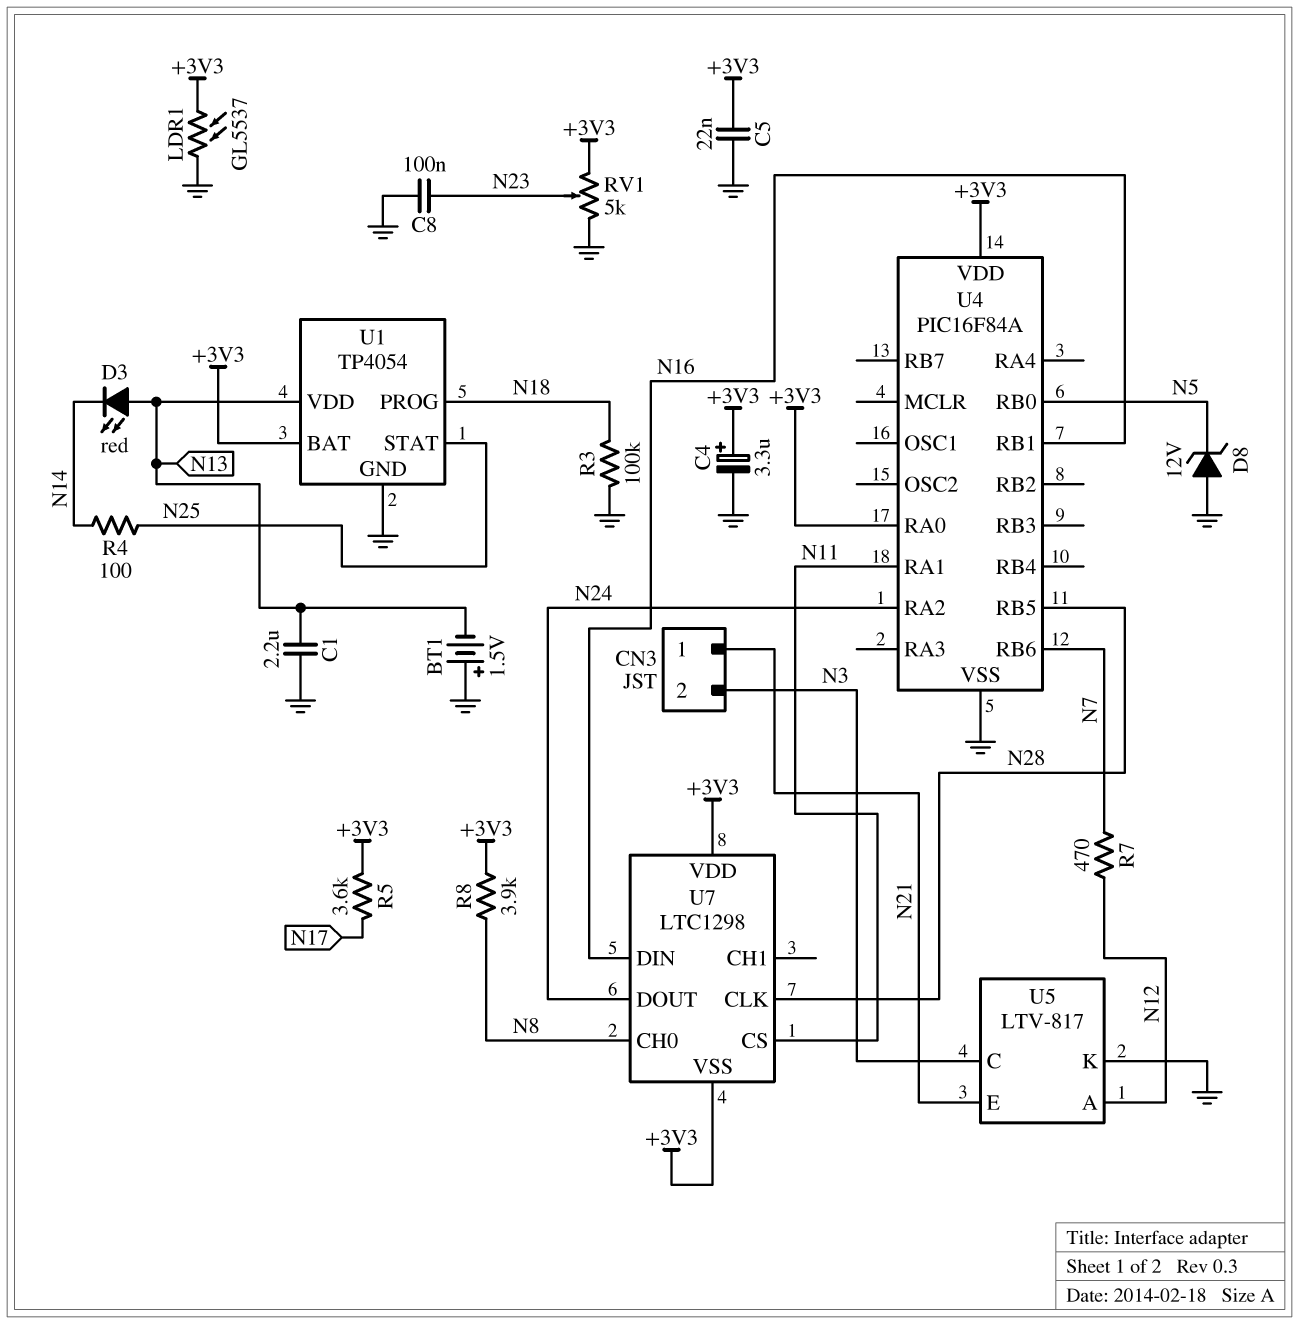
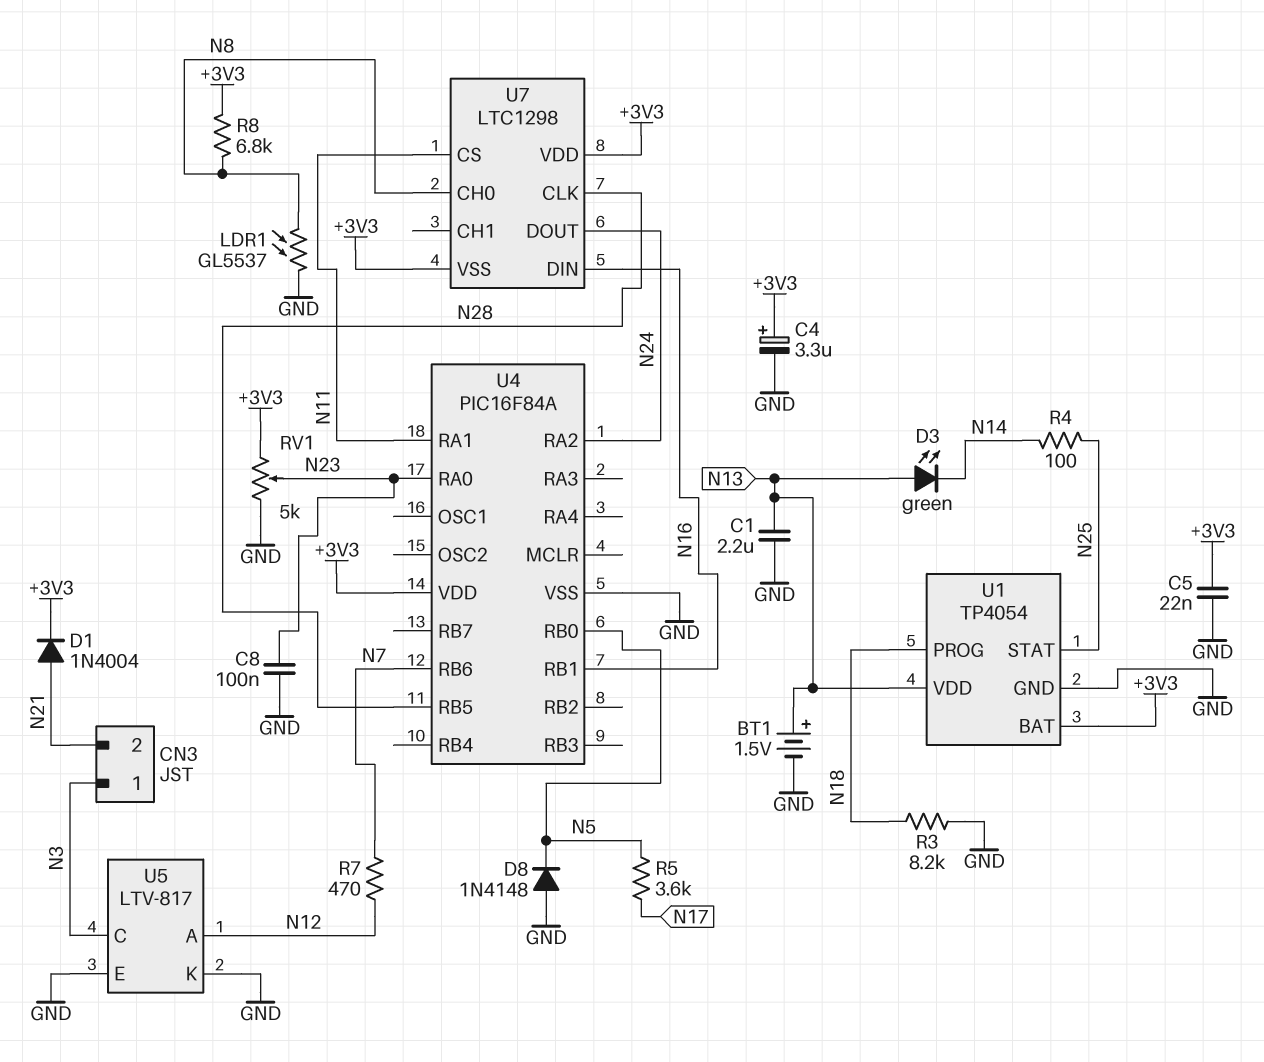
BT1: 1.5V (plus GND, minus N13) -> 1.5V (plus N13, minus GND)
CN3 pin 1: N21 -> N3
CN3 pin 2: N3 -> N21
D1: none -> diode 1N4004 (A N21, K +3V3)
D3: LED red (A N13, K N14) -> LED green (A N13, K N14)
D8: zener 12V (A GND, K N5) -> diode 1N4148 (A GND, K N5)
LDR1: GL5537 (+3V3, GND) -> GL5537 (GND, N8)
R3: 100k (GND, N18) -> 8.2k (GND, N18)
R5: 3.6k (+3V3, N17) -> 3.6k (N5, N17)
R8: 3.9k (+3V3, N8) -> 6.8k (+3V3, N8)
U4 pin RA0: +3V3 -> N23
U5 pin E: N21 -> GND

